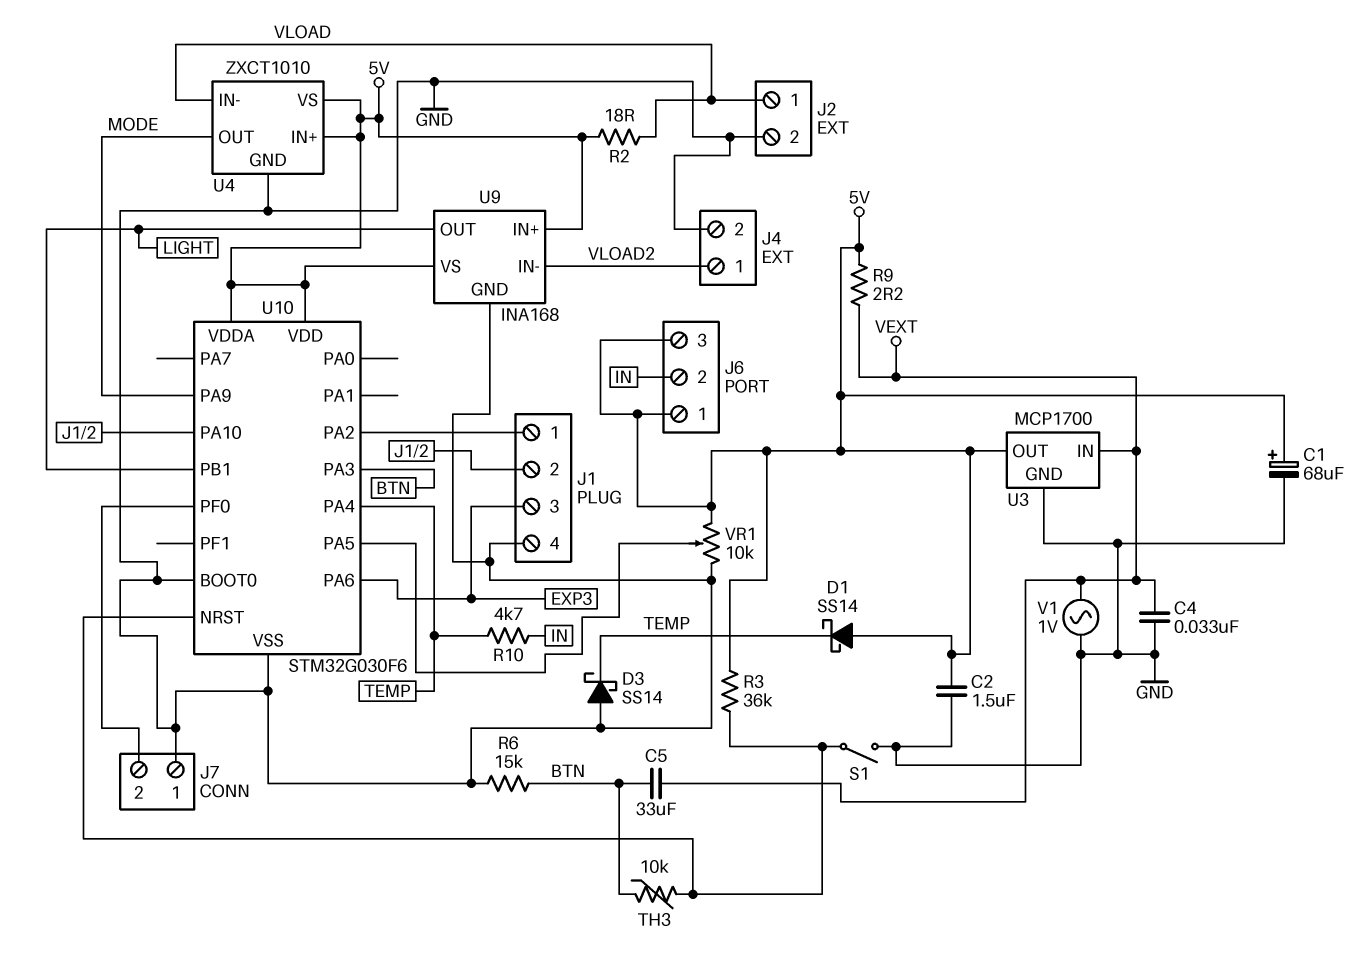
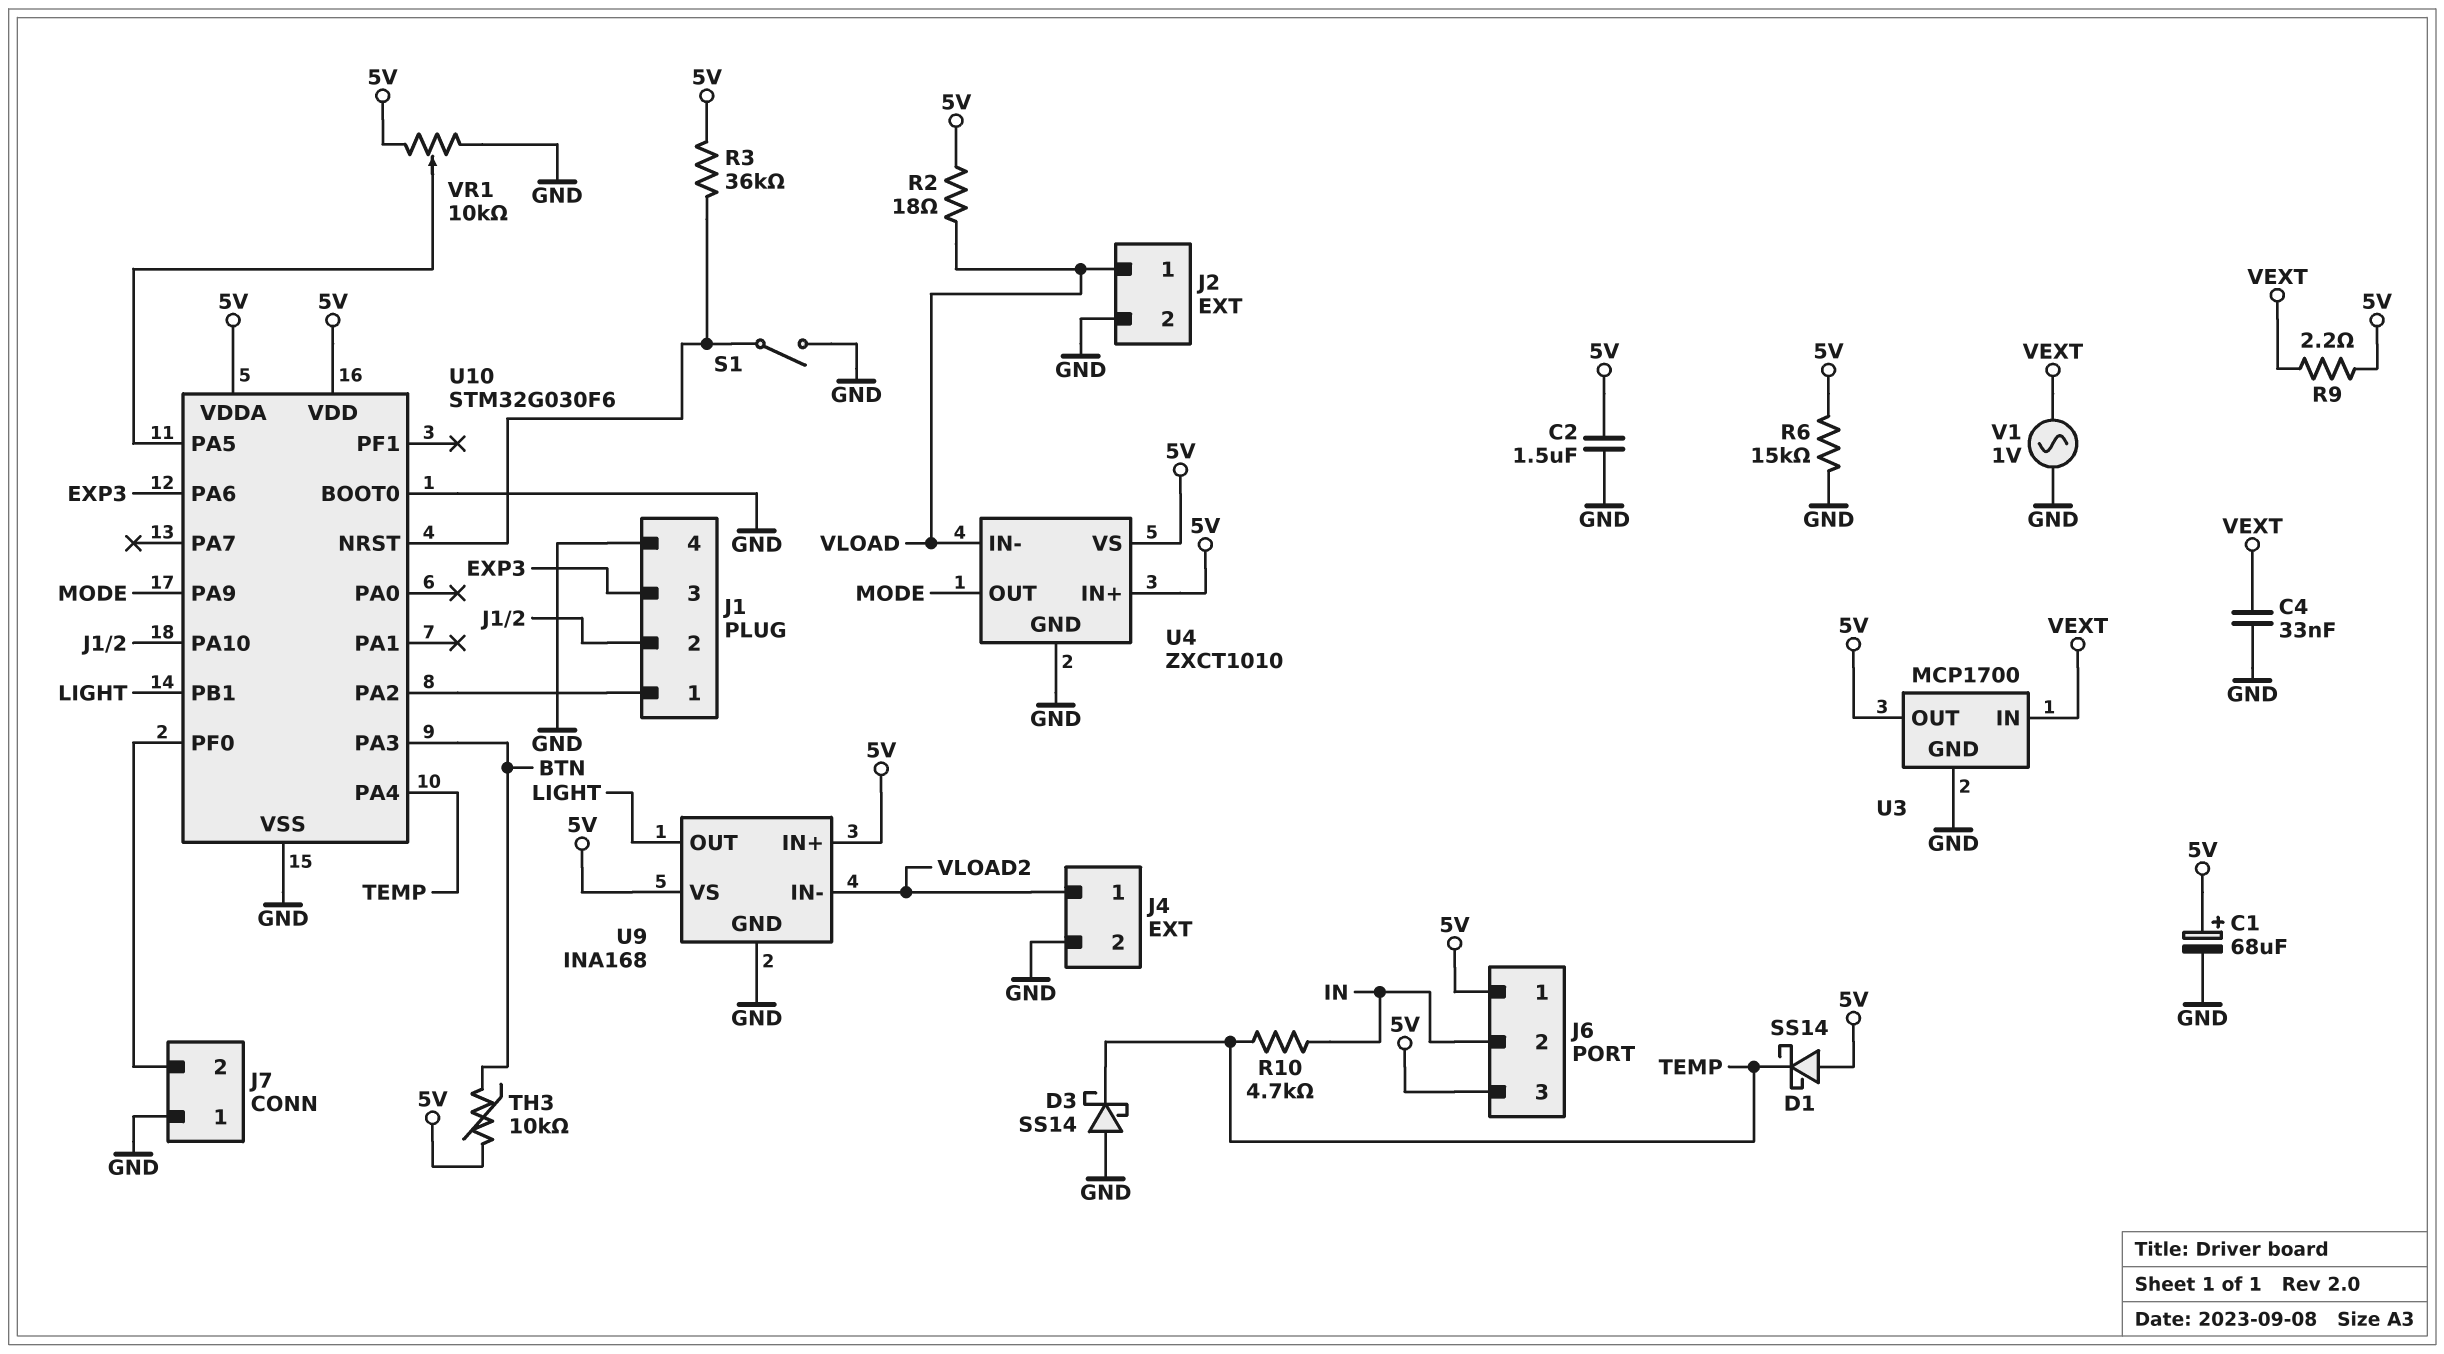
C5: 33uF (BTN, VEXT) -> none
R6: 15k (BTN, GND) -> 15k (5V, GND)
TH3: 10k (BTN, U10/NRST) -> 10k (5V, BTN)

